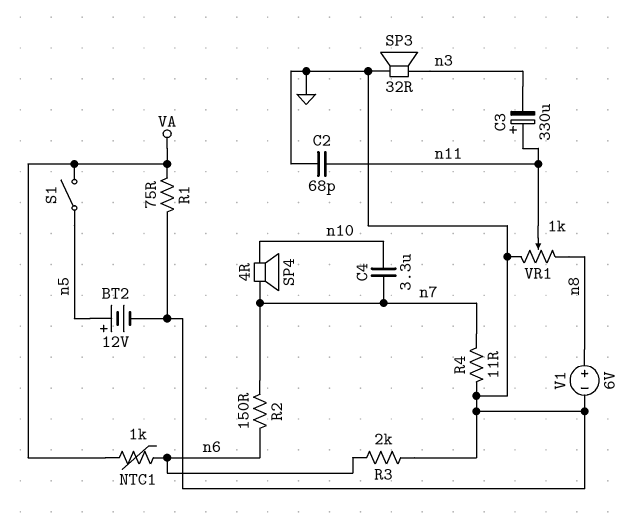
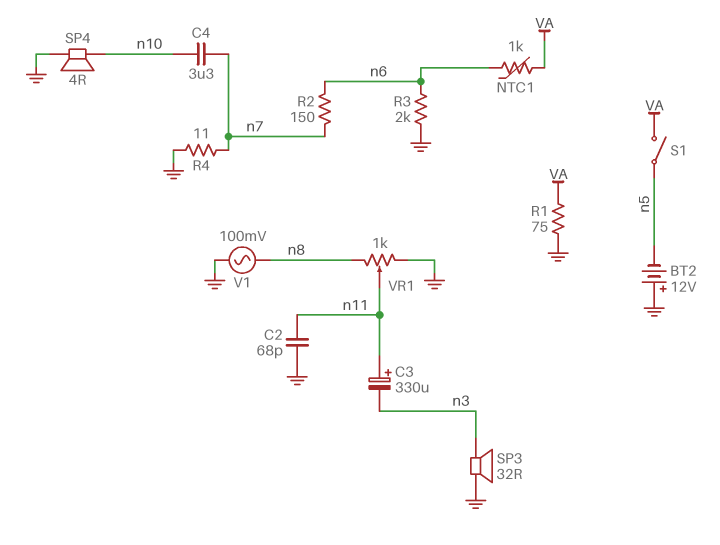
BT2: 12V (plus n5, minus GND) -> 12V (plus GND, minus n5)
SP4: speaker 4R (n7, n10) -> speaker 4R (GND, n10)
V1: 6V (plus n8, minus GND) -> AC 100mV (GND, n8)

